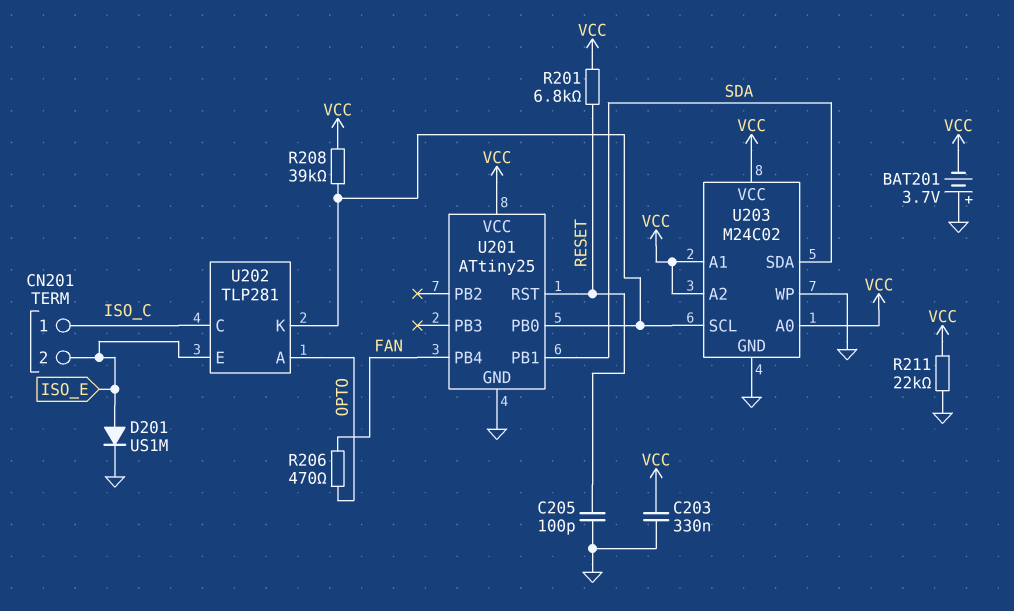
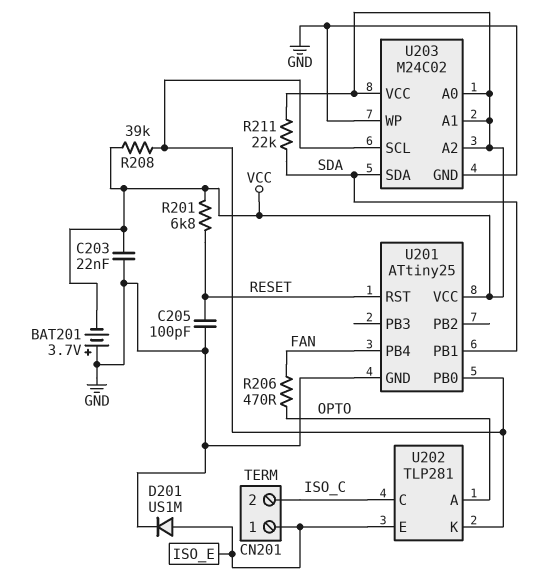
C203: 330nF (GND, VCC) -> 22nF (GND, VCC)
CN201 pin 1: ISO_C -> ISO_E
CN201 pin 2: ISO_E -> ISO_C
R211: 22k (GND, VCC) -> 22k (SDA, VCC)

